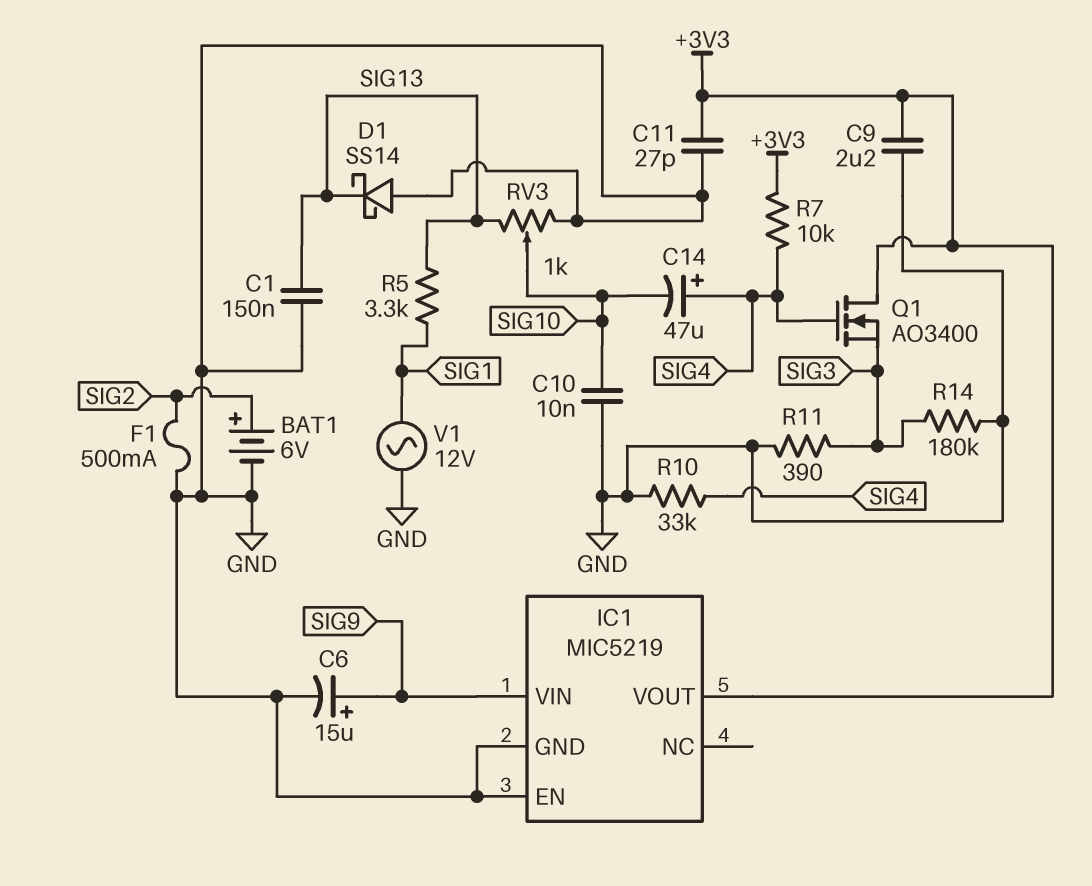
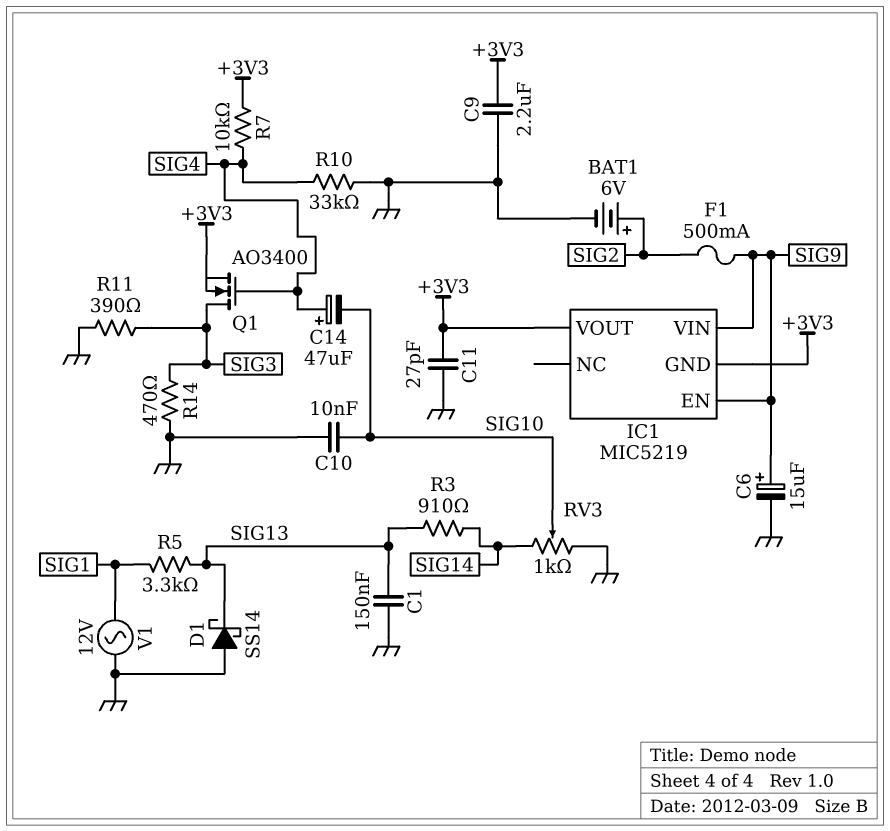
F1: 500mA (GND, SIG2) -> 500mA (SIG2, SIG9)
IC1 pin EN: GND -> SIG9
IC1 pin GND: GND -> +3V3
Q1: NMOS AO3400 (G SIG4, D +3V3, S SIG3) -> NMOS AO3400 (G SIG4, D SIG3, S +3V3)
R3: none -> 910 (SIG13, SIG14)
R14: 180k (GND, SIG3) -> 470 (GND, SIG3)
RV3: 1k (GND, SIG13, wiper SIG10) -> 1k (GND, SIG14, wiper SIG10)

